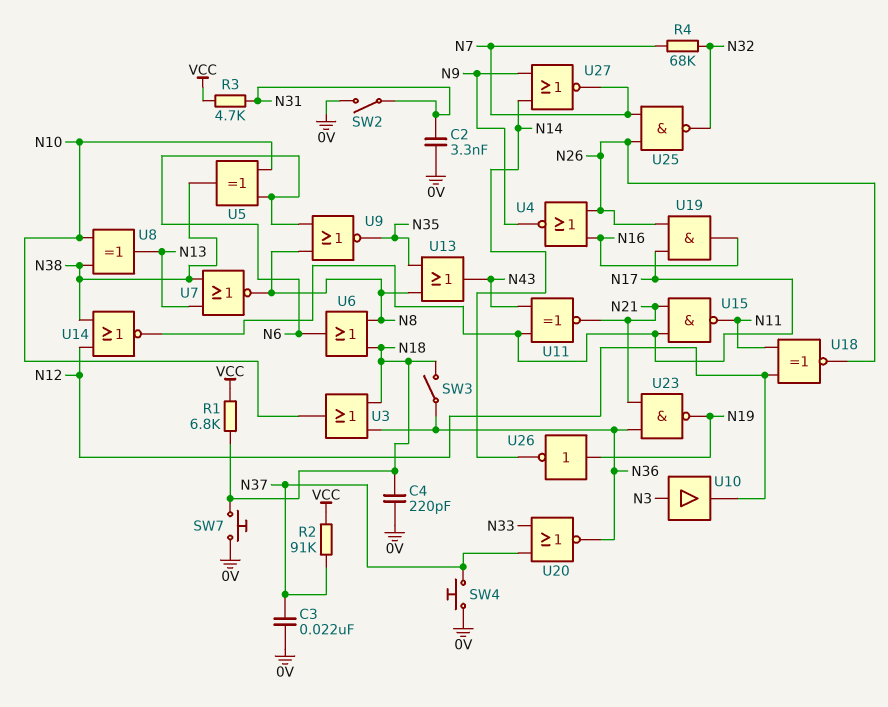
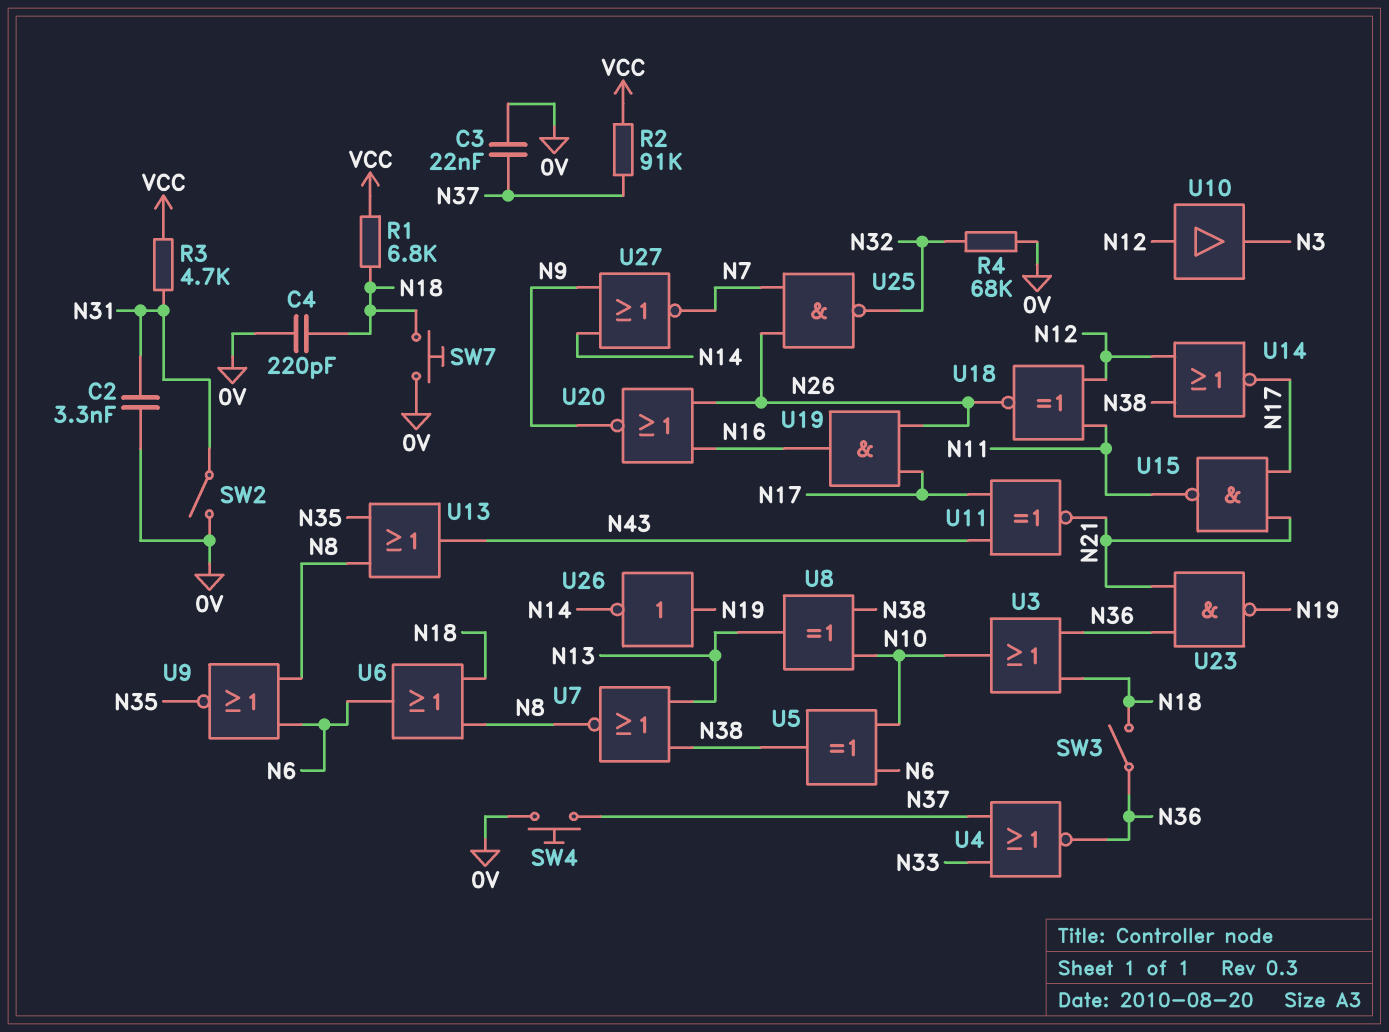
R4: 68k (N7, N32) -> 68k (0V, N32)
U4: NOR (in N16, in N26, out N9) -> NOR (in N33, in N37, out N36)
U10: buffer (in N3, out N12) -> buffer (in N12, out N3)
U20: NOR (in N33, in N37, out N36) -> NOR (in N16, in N26, out N9)

